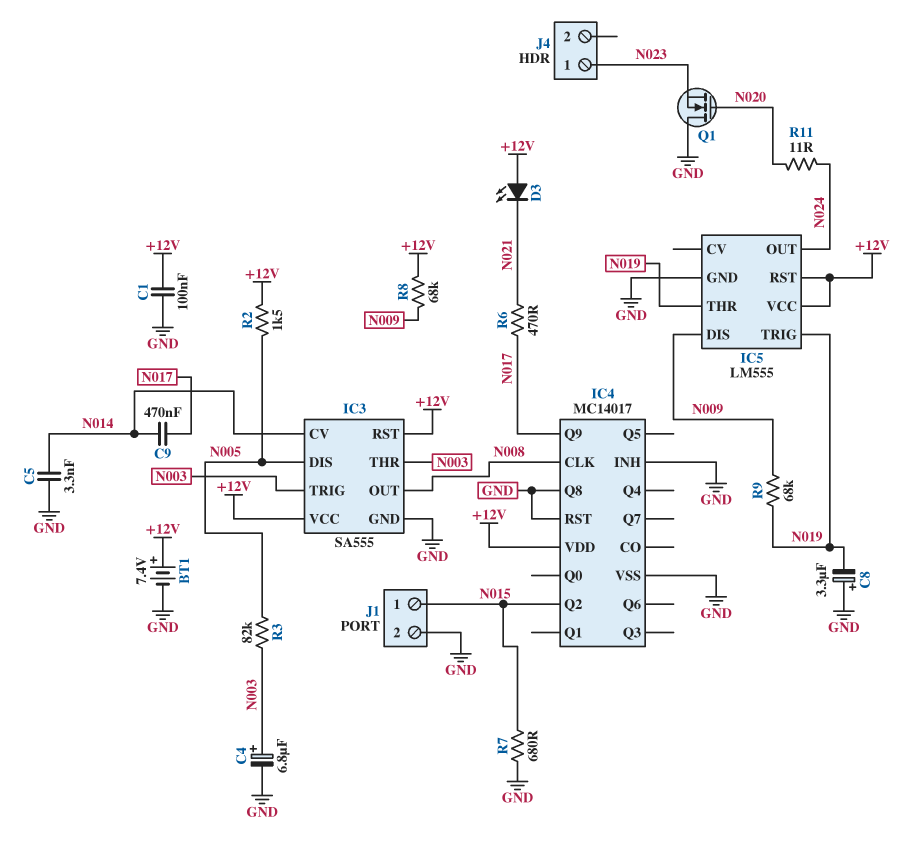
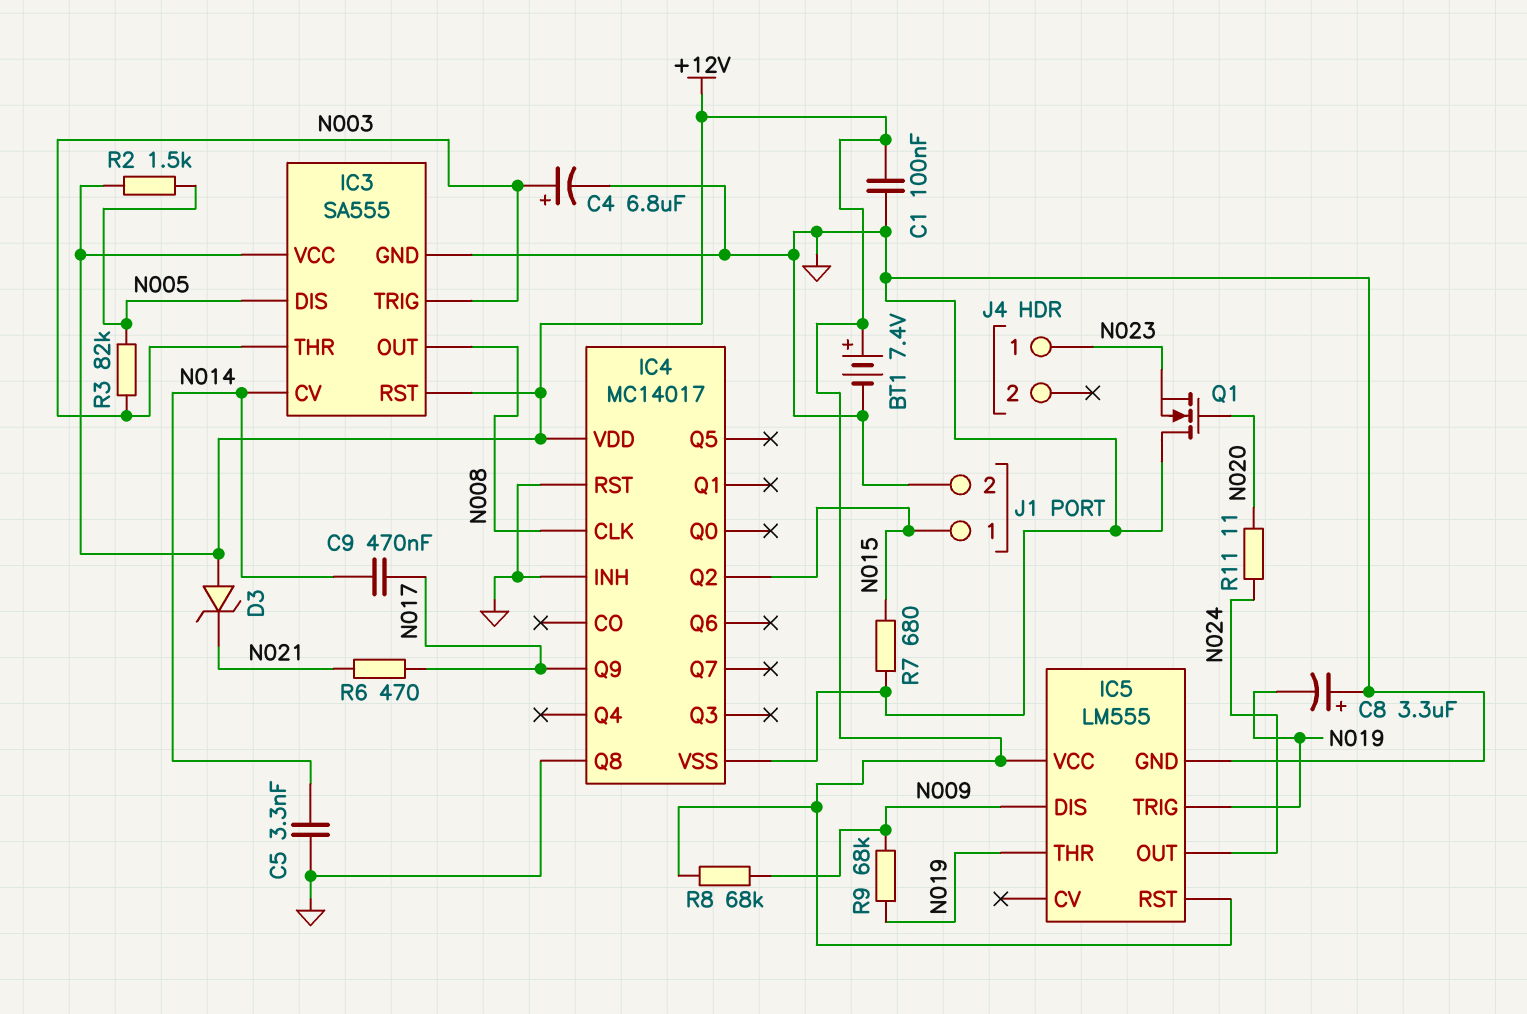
D3: LED (A +12V, K N021) -> zener (A +12V, K N021)

